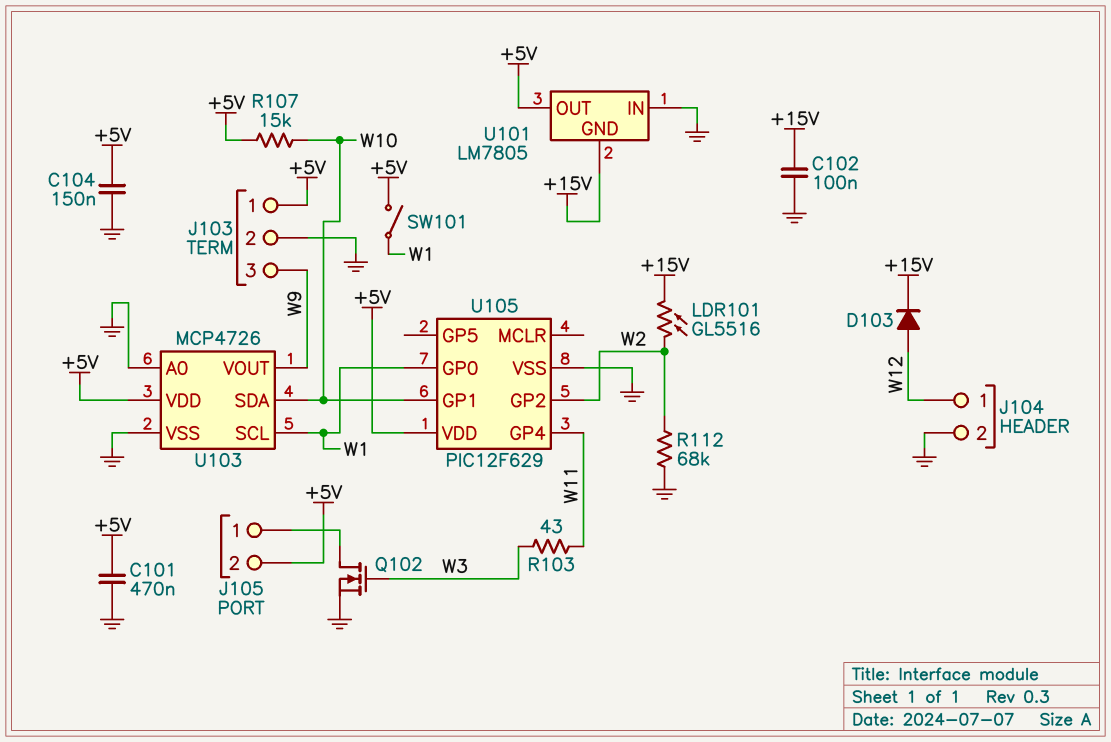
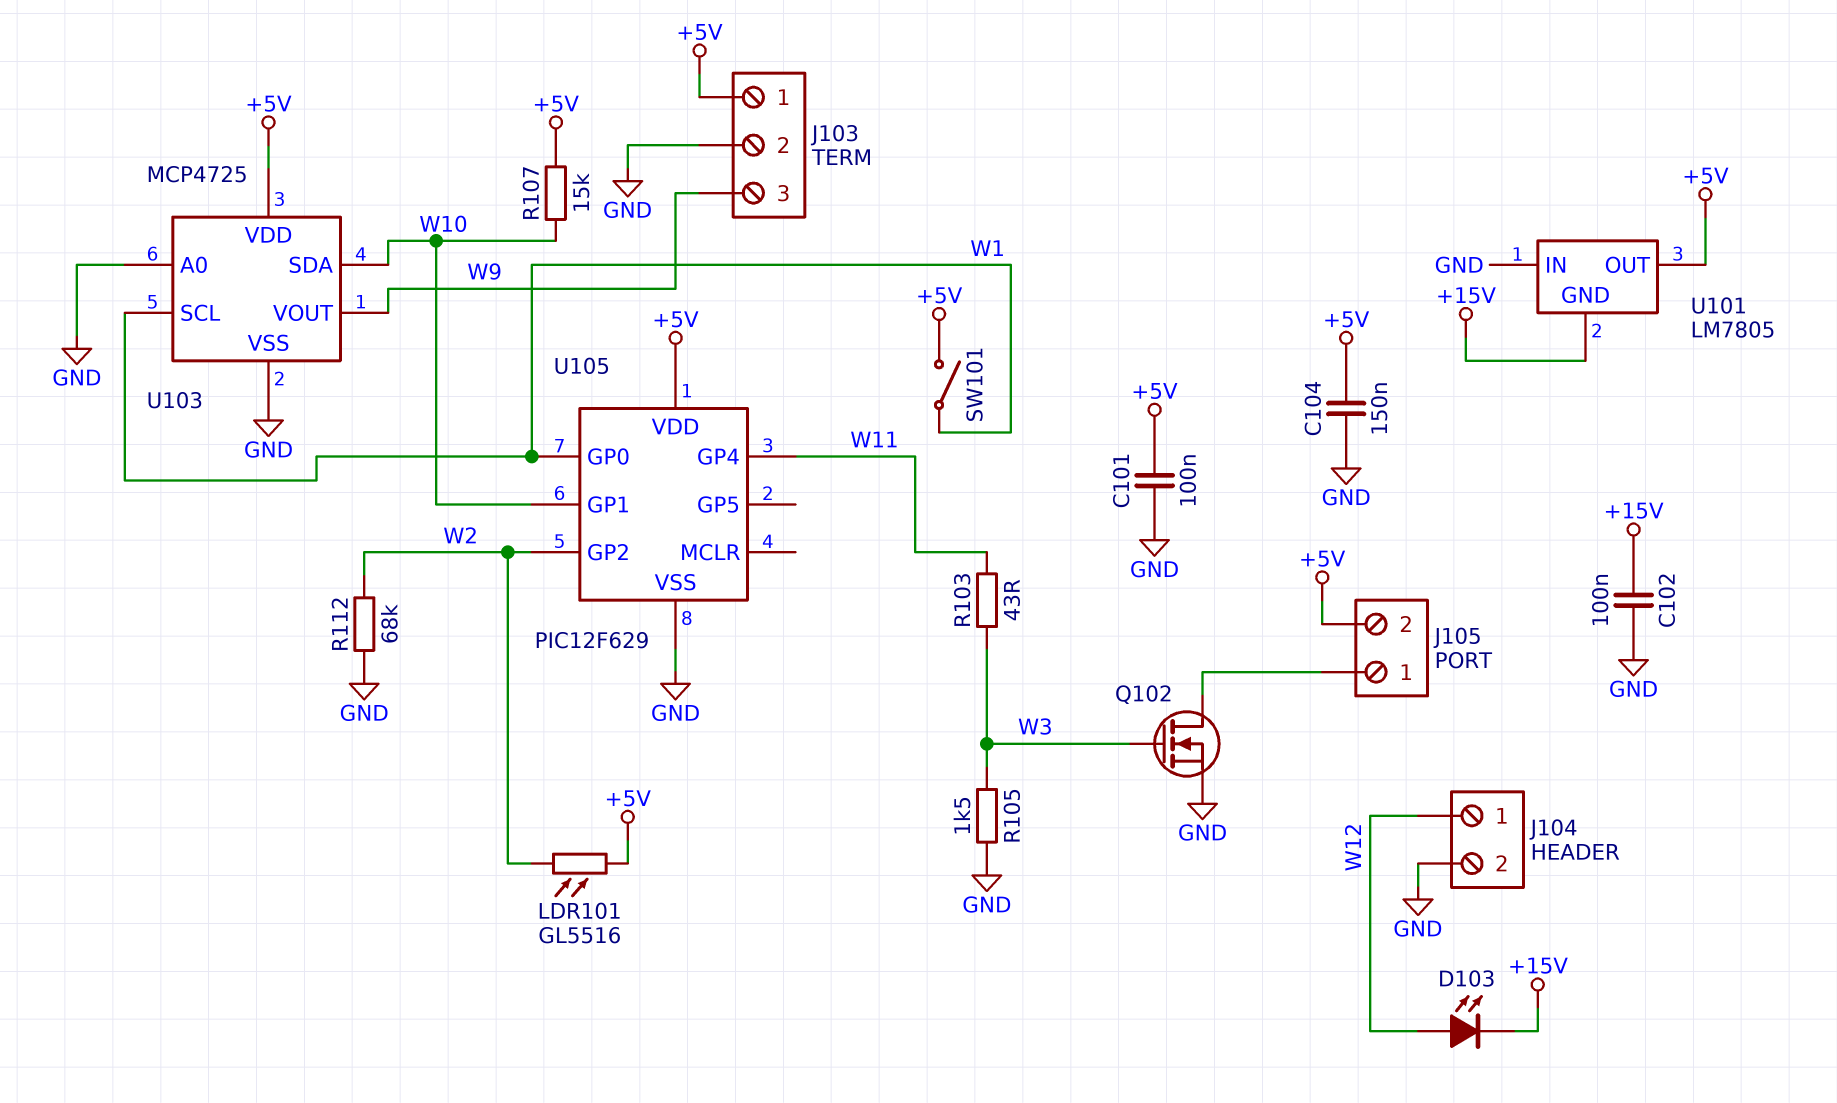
C101: 470nF (+5V, GND) -> 100nF (+5V, GND)
D103: diode (A W12, K +15V) -> LED (A W12, K +15V)
LDR101: GL5516 (+15V, W2) -> GL5516 (+5V, W2)
R105: none -> 1.5k (GND, W3)
U103: MCP4726 -> MCP4725

